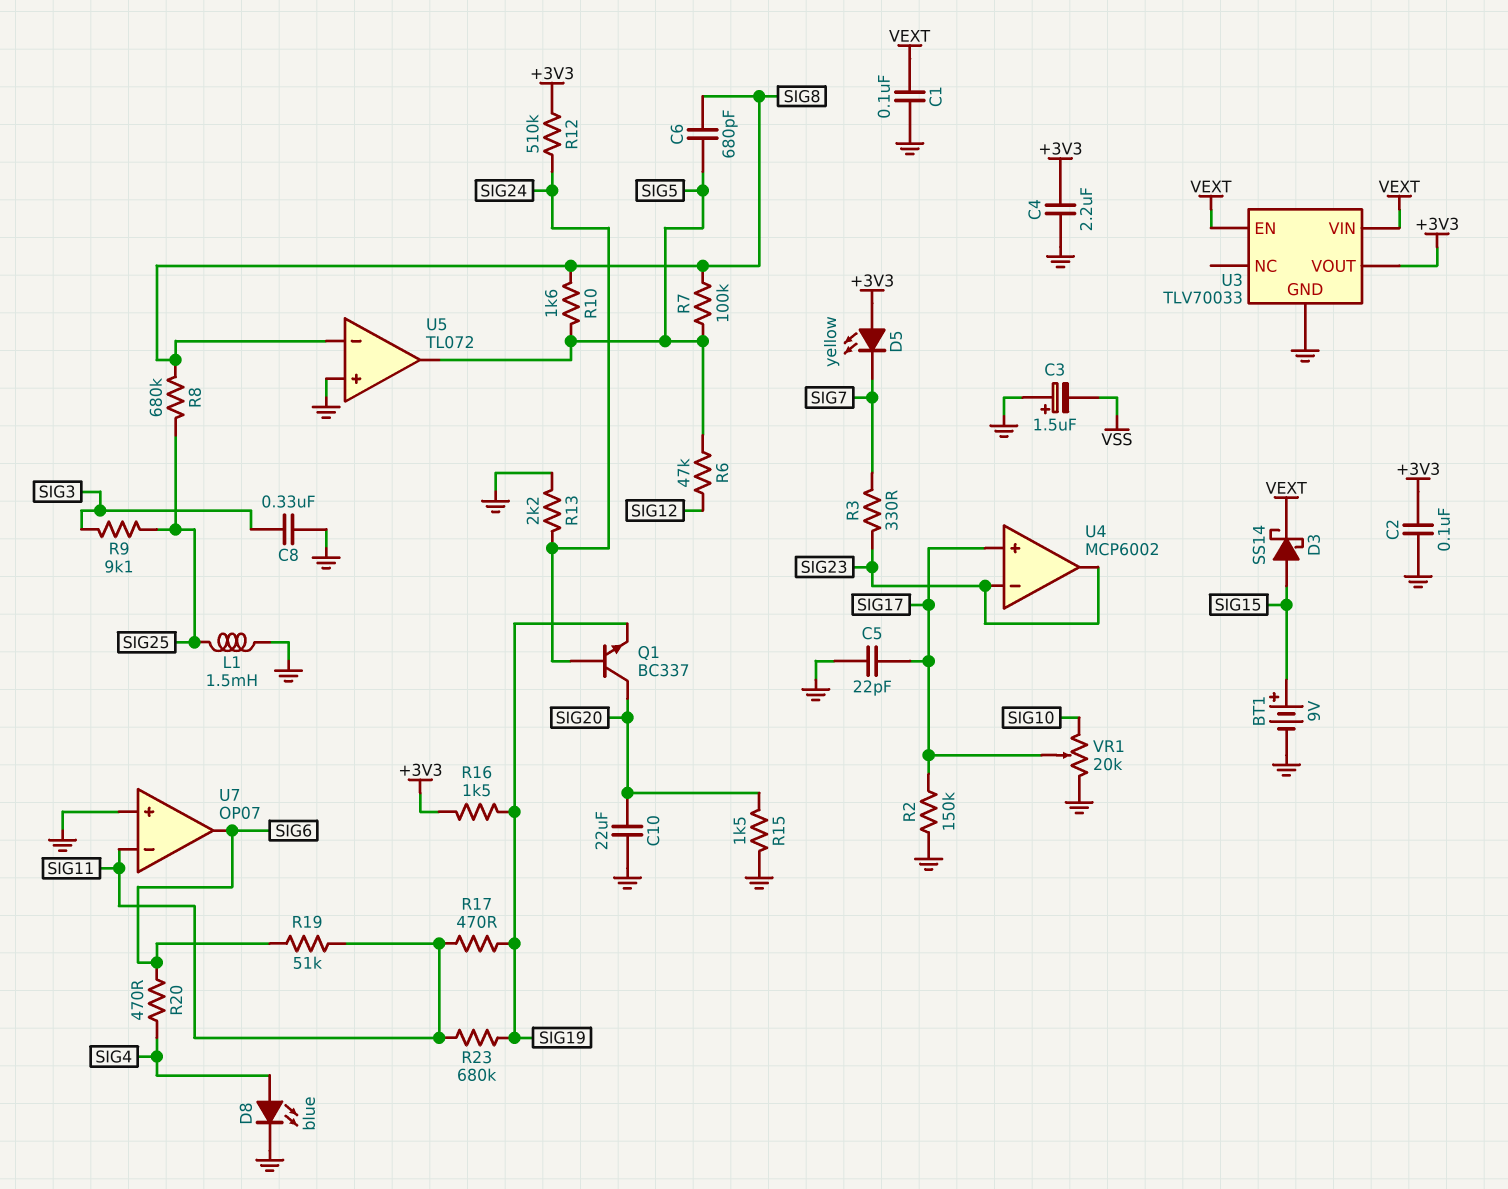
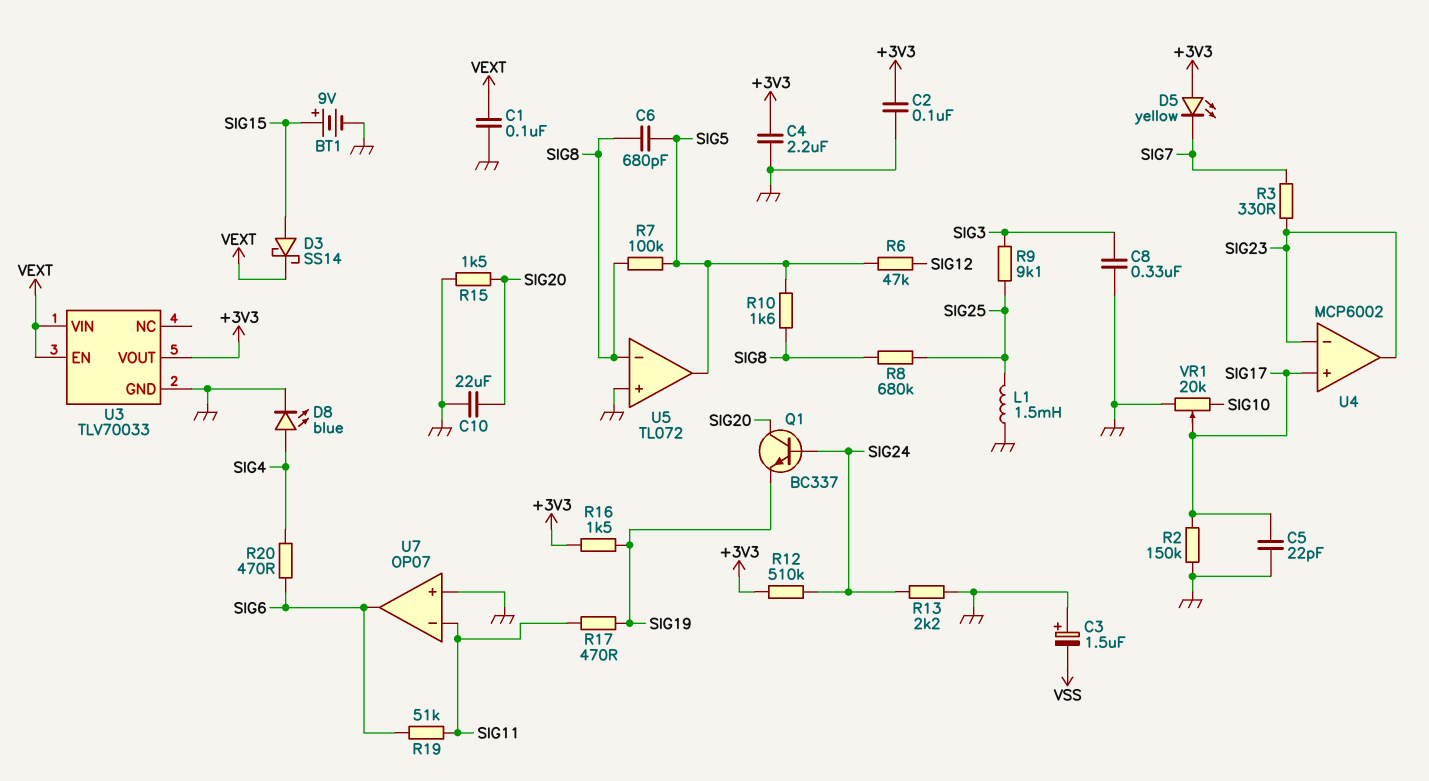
R23: 680k (SIG11, SIG19) -> none

